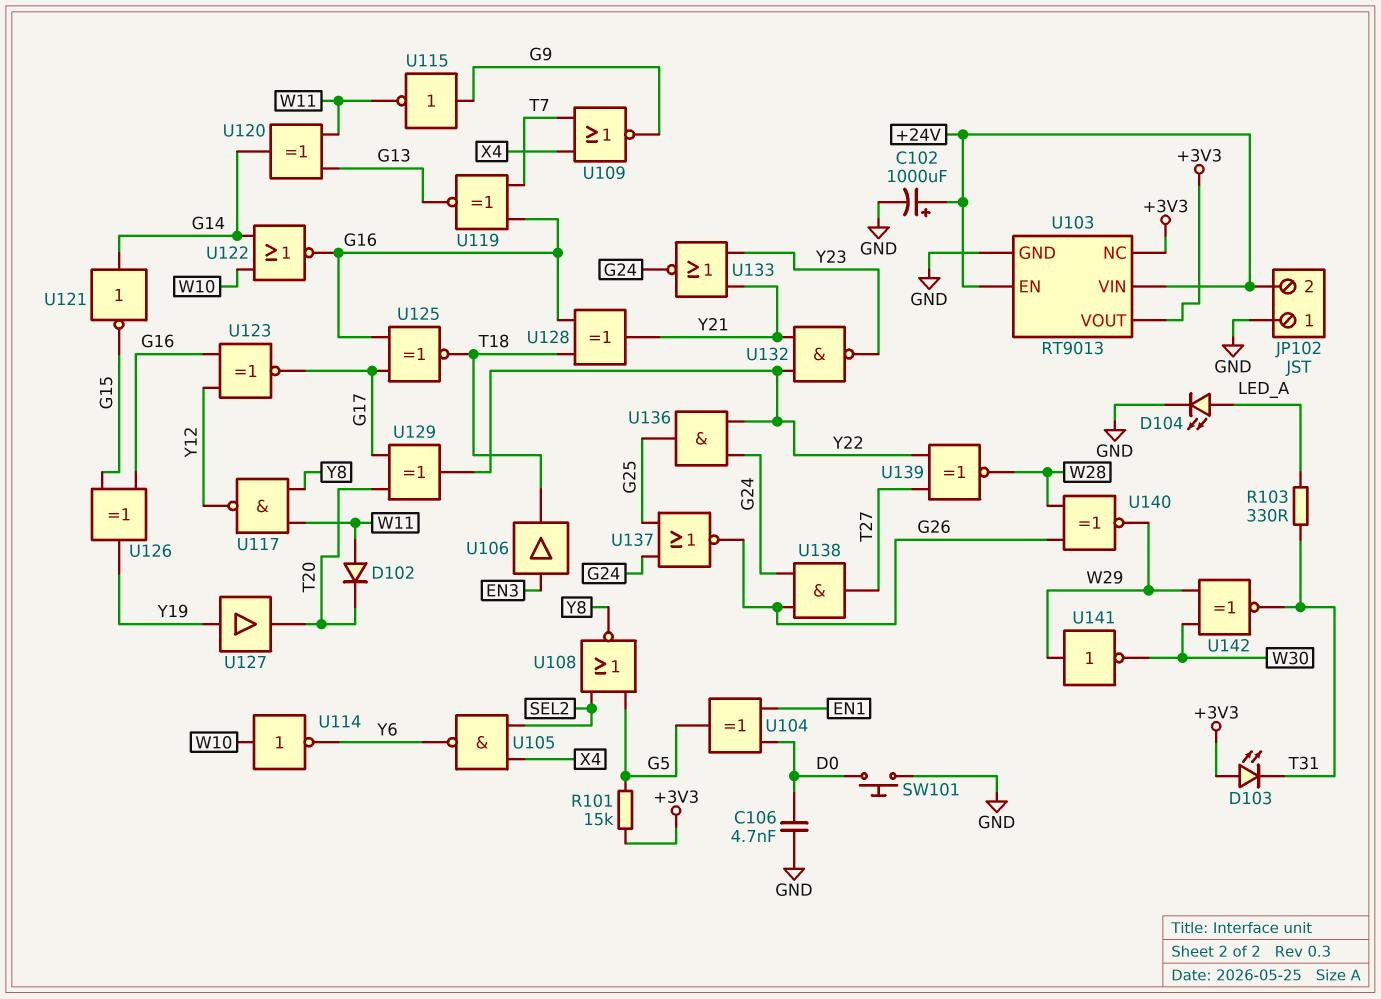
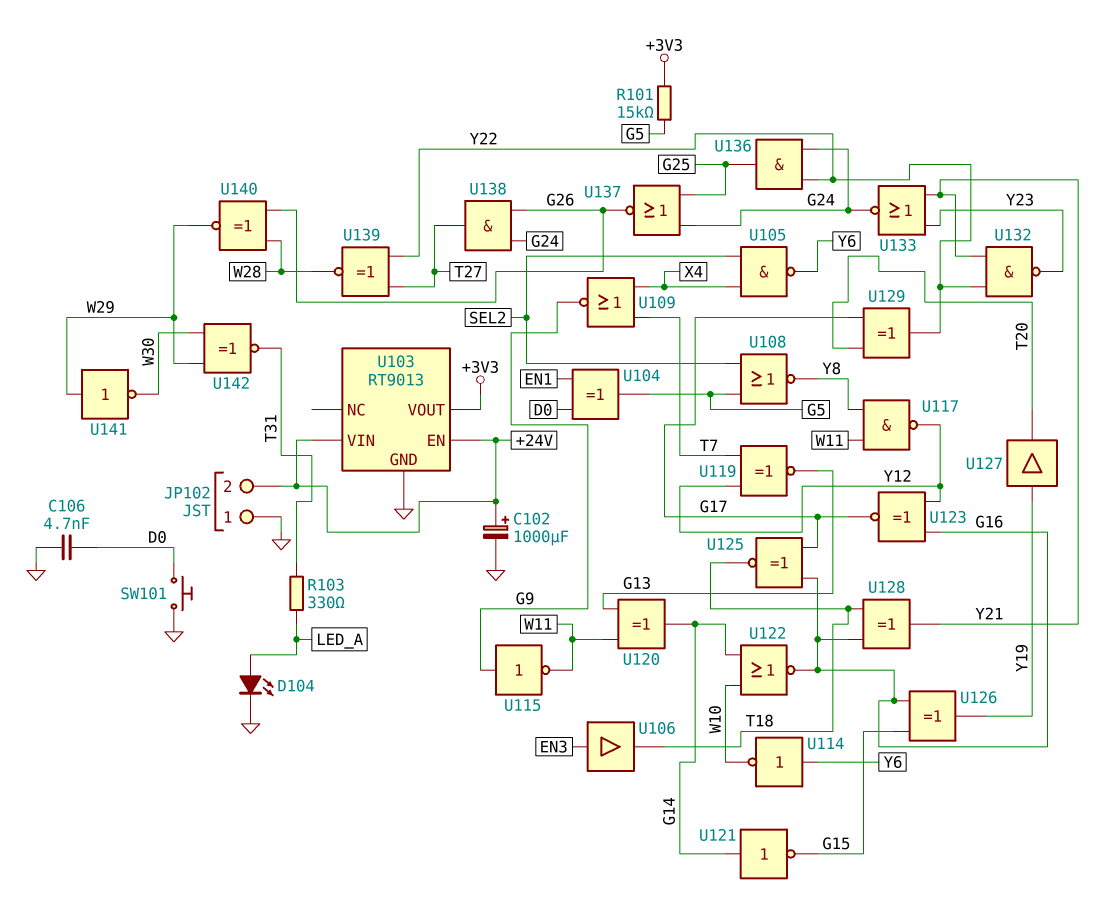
D102: diode (A W11, K T20) -> none
D103: LED (A +3V3, K T31) -> none
U103 pin NC: +3V3 -> none
U114: NOT (in W10, out Y6) -> NOT (in Y6, out W10)
U119: XNOR (in G16, in T7, out G13) -> XNOR (in T7, in Y12, out G13)

